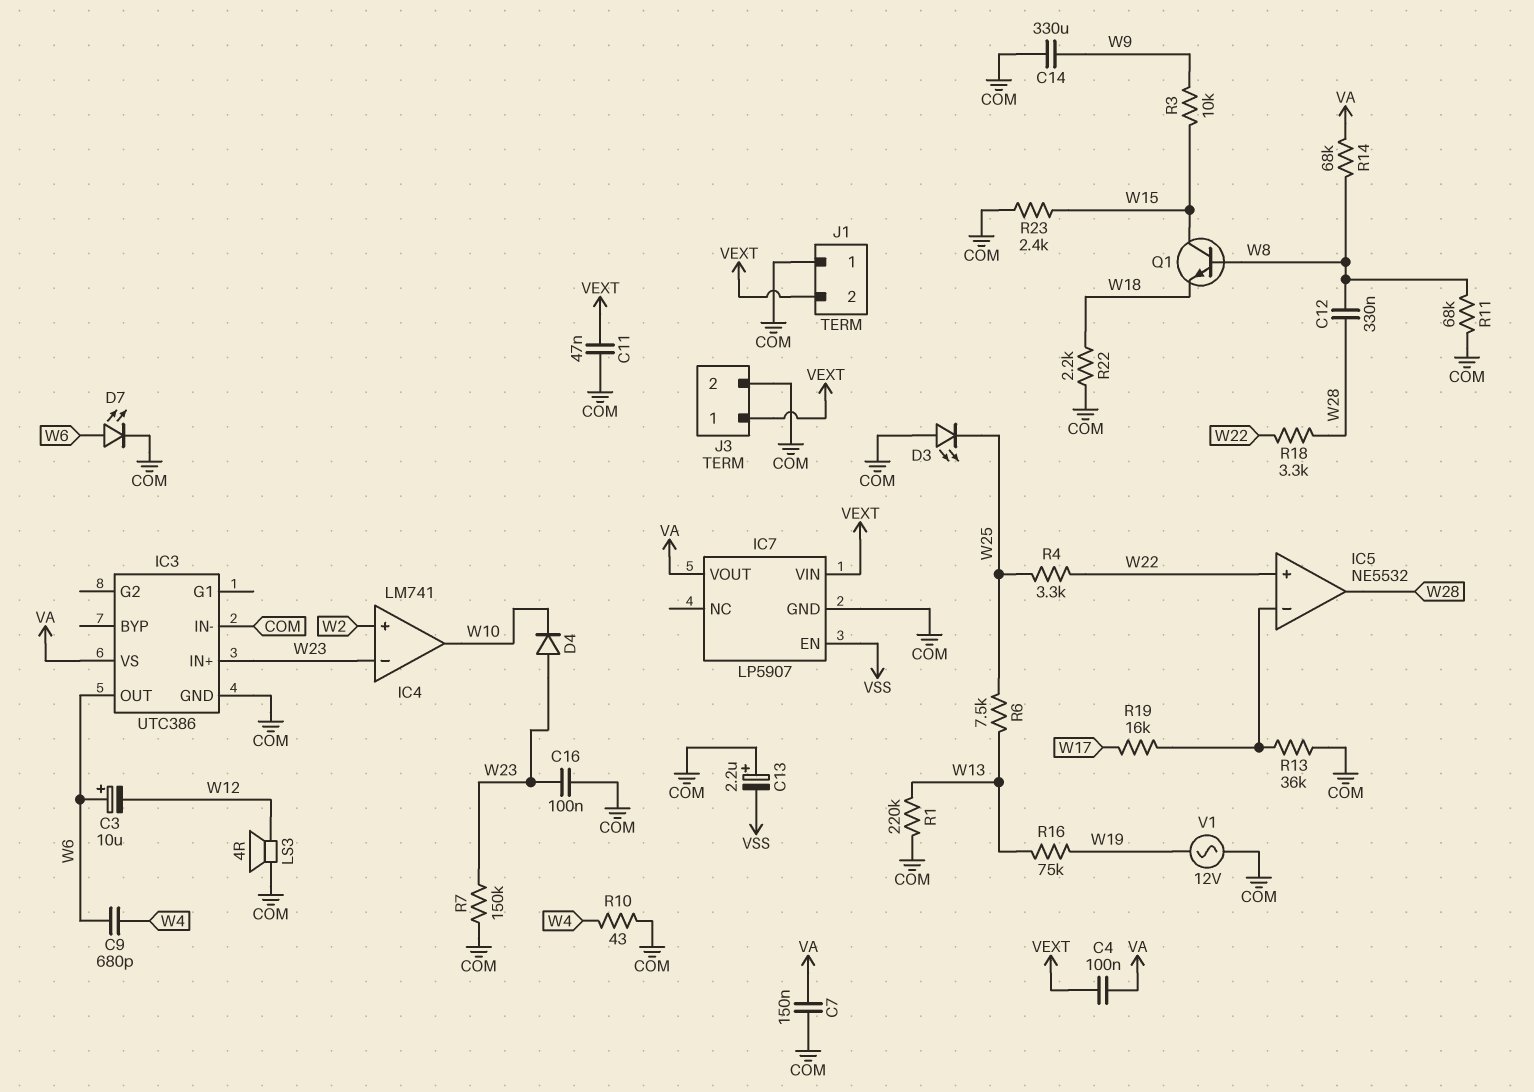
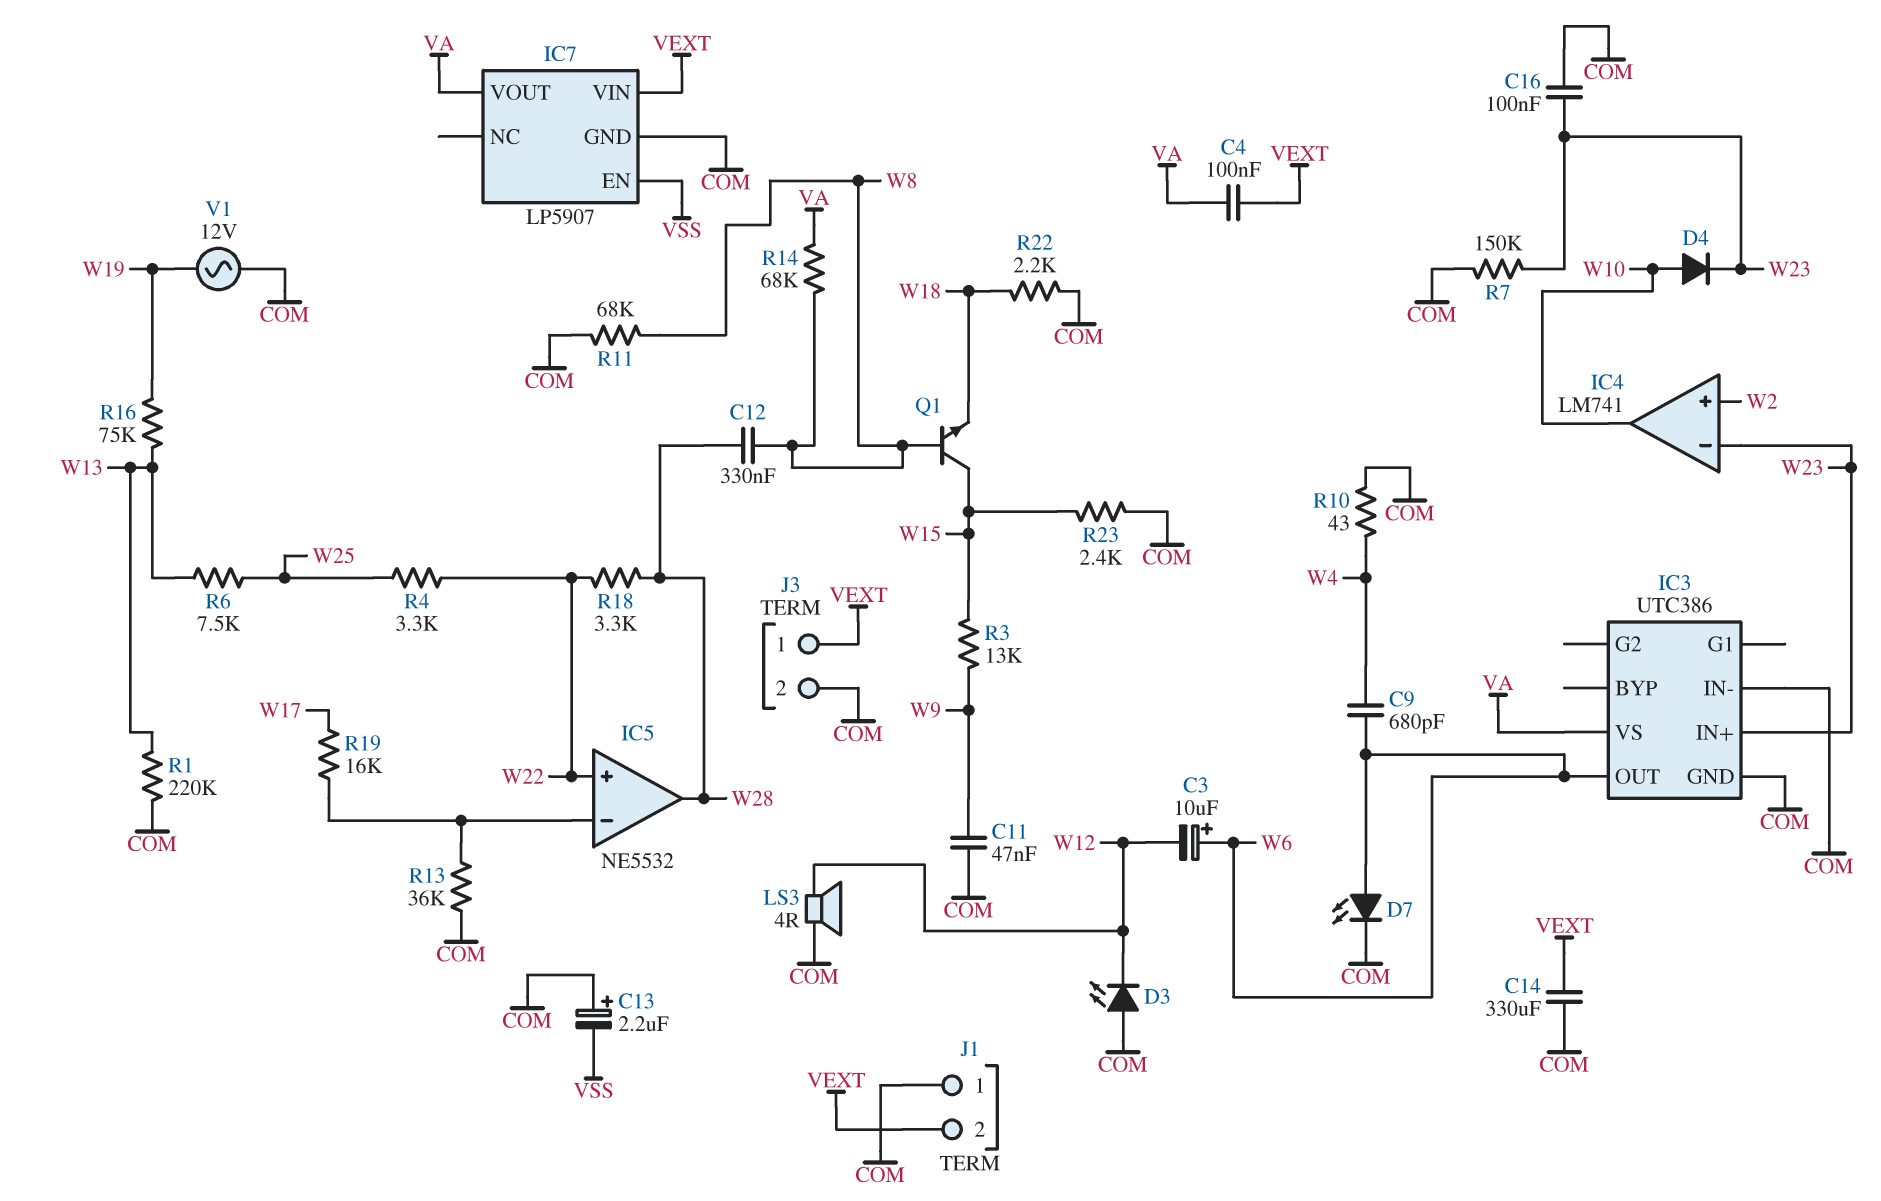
C7: 150nF (COM, VA) -> none
C11: 47nF (COM, VEXT) -> 47nF (COM, W9)
C14: 330uF (COM, W9) -> 330uF (COM, VEXT)
D3: LED (A COM, K W25) -> LED (A COM, K W12)
D4: diode (A W23, K W10) -> diode (A W10, K W23)
R3: 10k (W9, W15) -> 13k (W9, W15)

